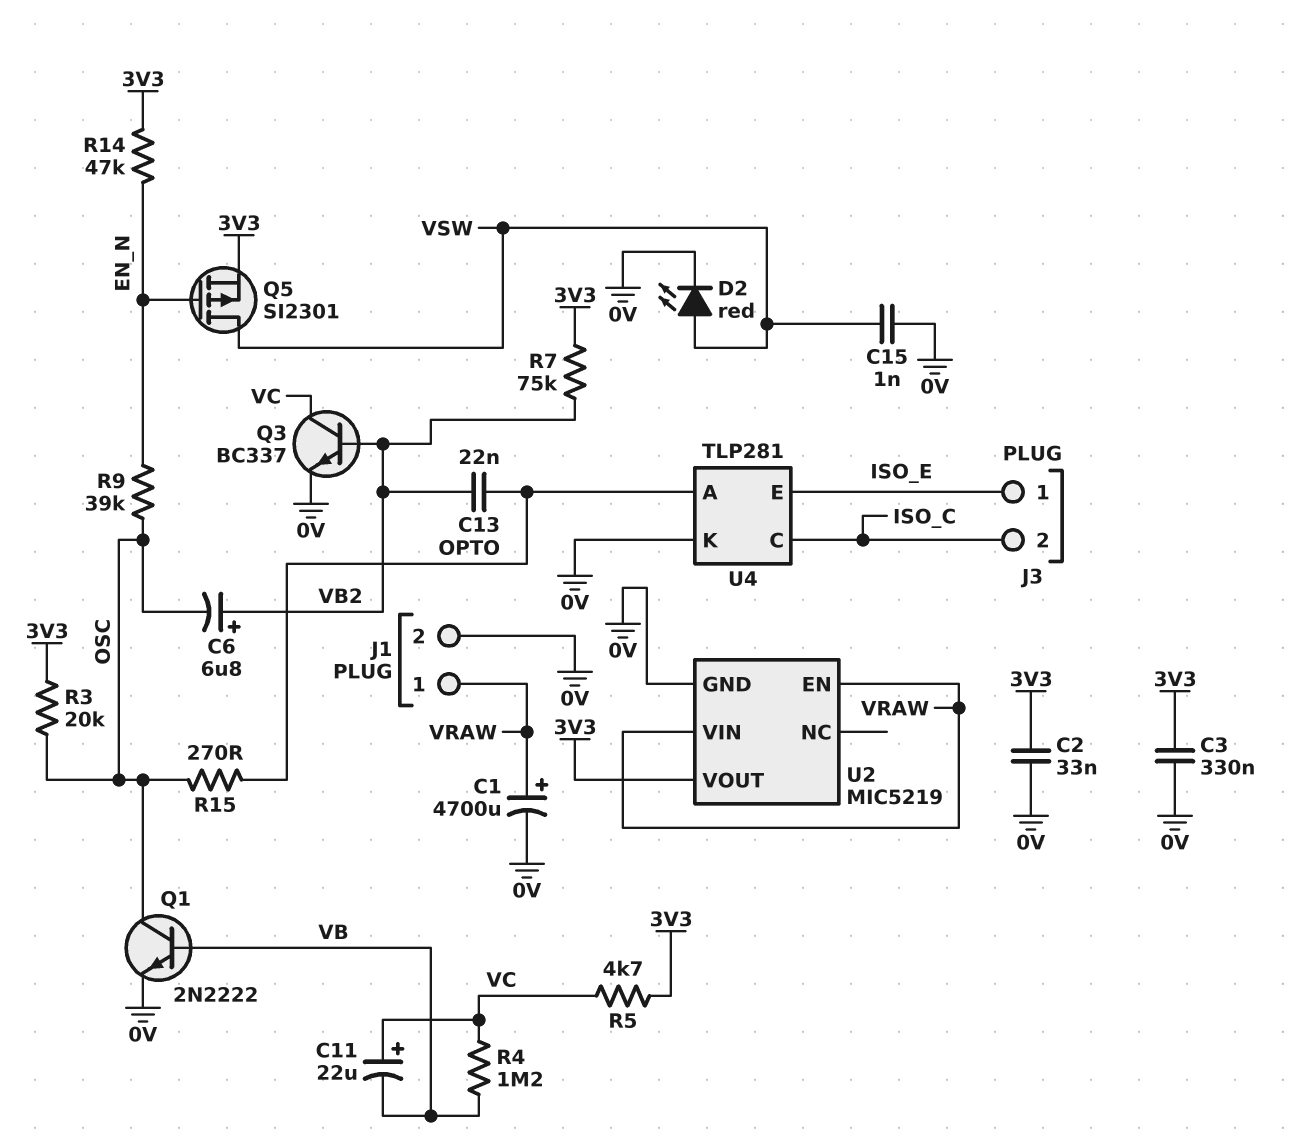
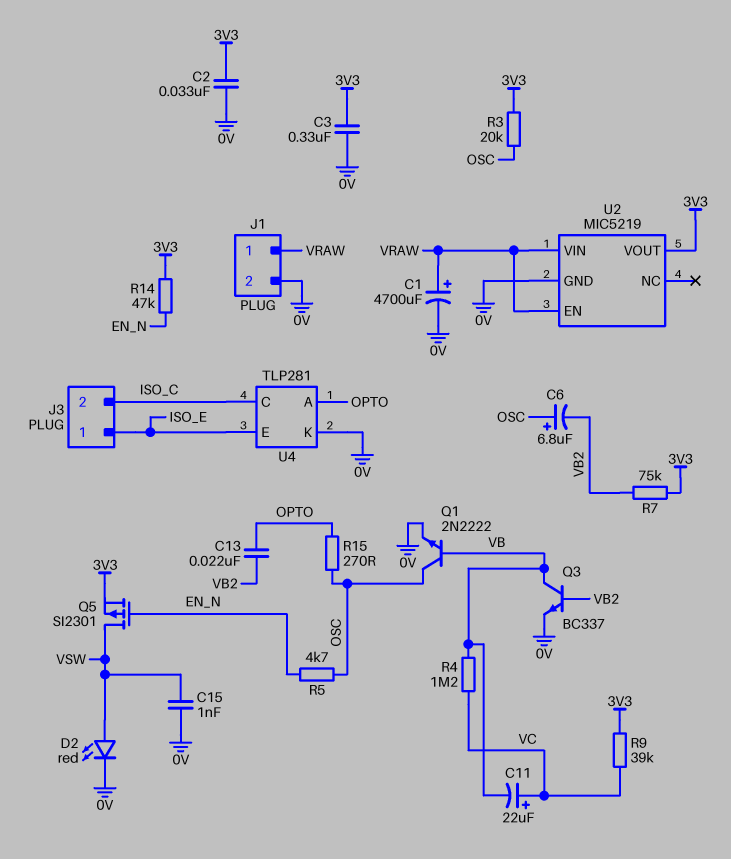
C6: 6.8uF (plus VB2, minus OSC) -> 6.8uF (plus OSC, minus VB2)
Q3: NPN BC337 (B VB2, C VC, E 0V) -> NPN BC337 (B VB2, C VB, E 0V)
R5: 4.7k (3V3, VC) -> 4.7k (EN_N, OSC)
R9: 39k (EN_N, OSC) -> 39k (3V3, VC)

